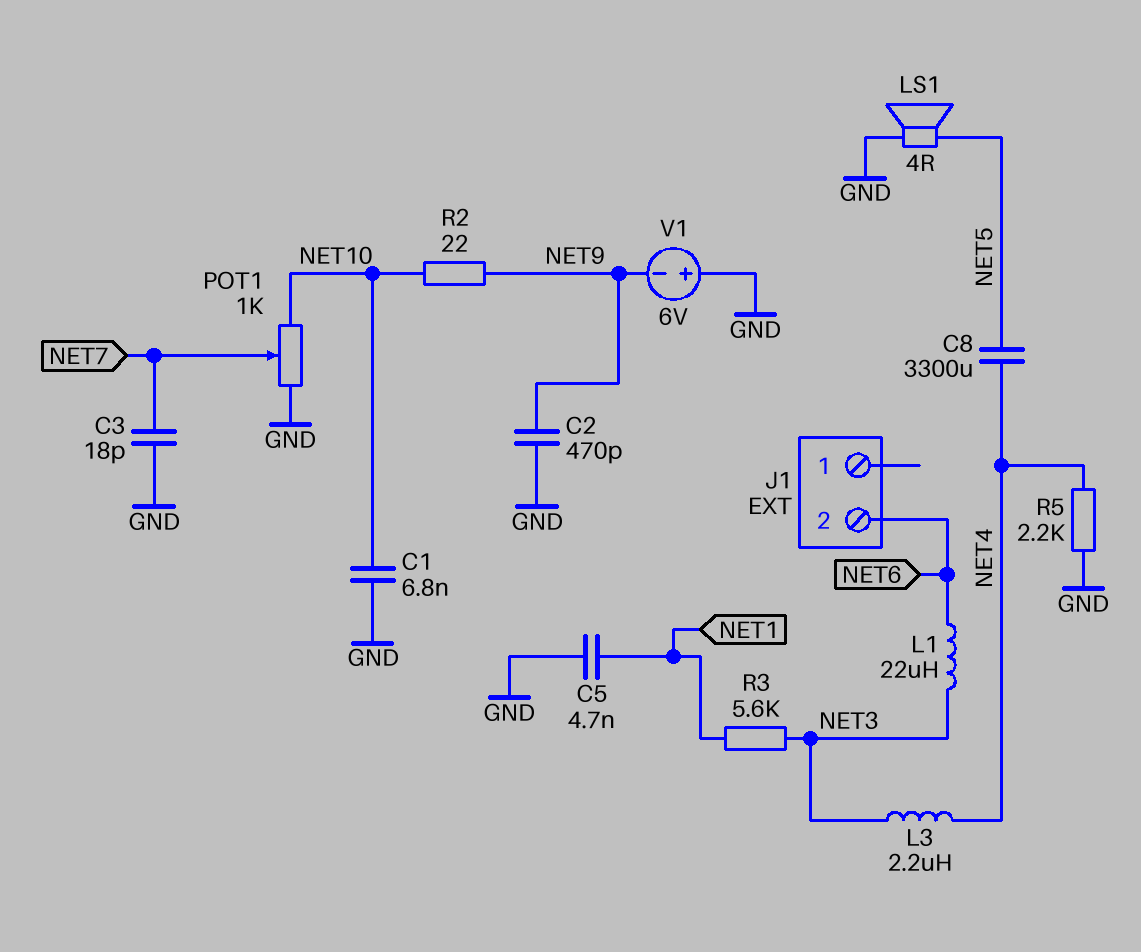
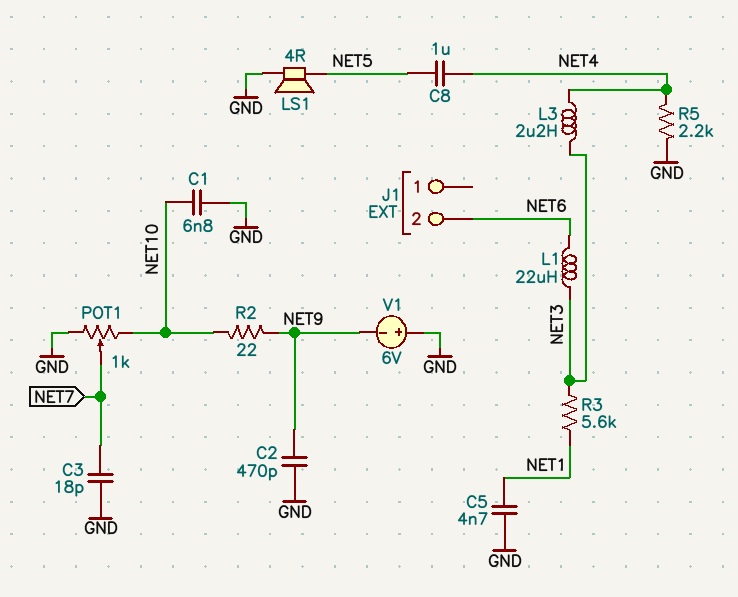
C8: 3300uF (NET4, NET5) -> 1uF (NET4, NET5)

